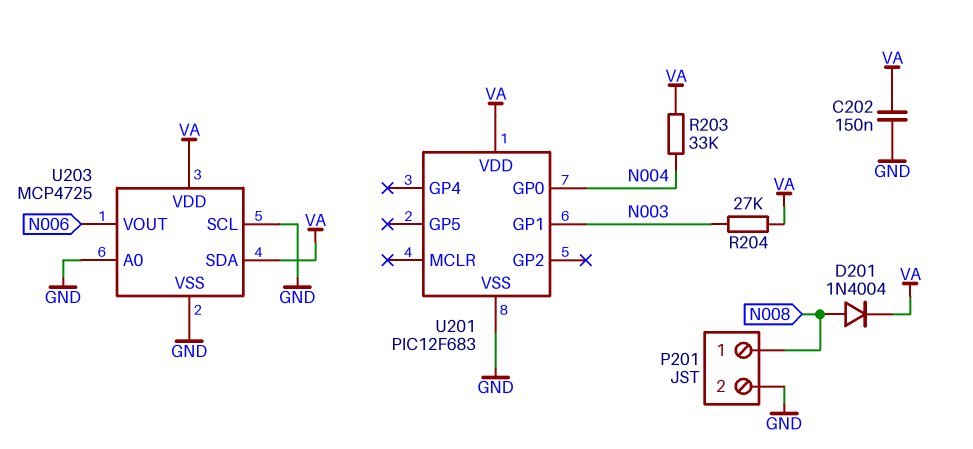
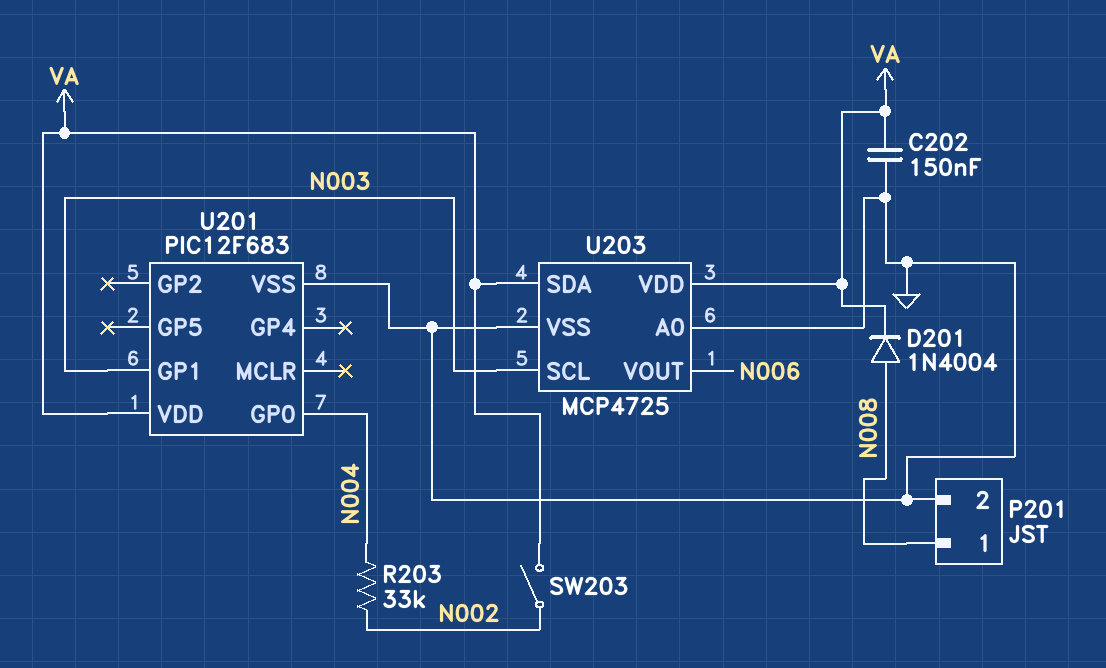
R203: 33k (N004, VA) -> 33k (N002, N004)
R204: 27k (N003, VA) -> none
SW203: none -> switch (N002, VA)
U203 pin SCL: GND -> N003

